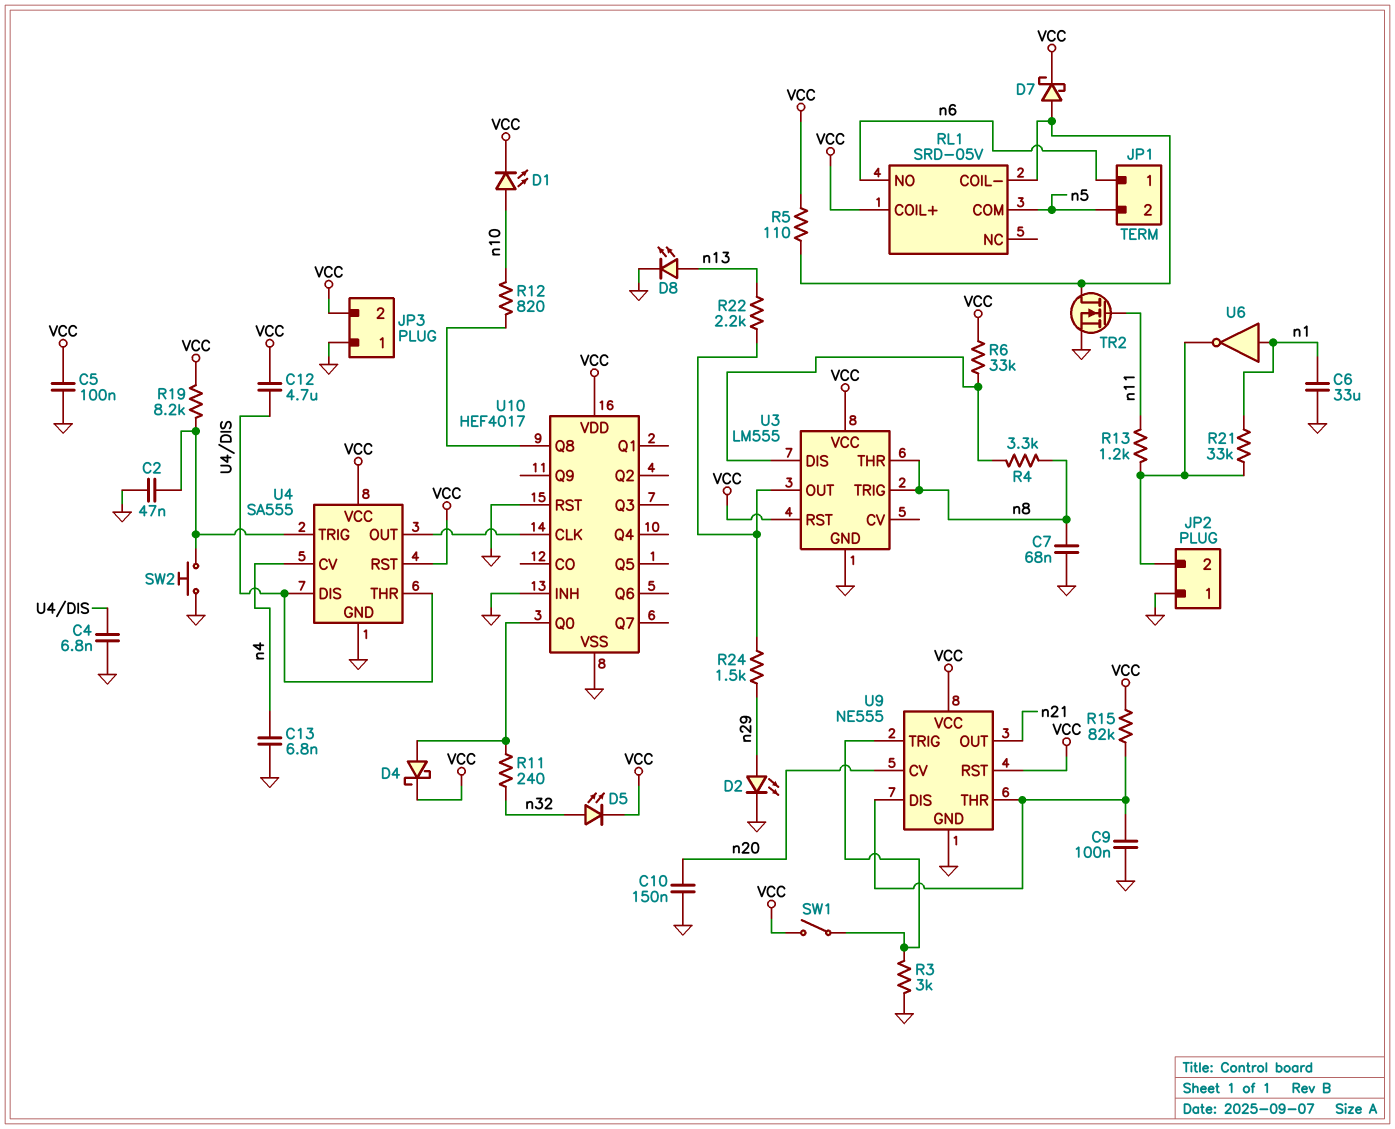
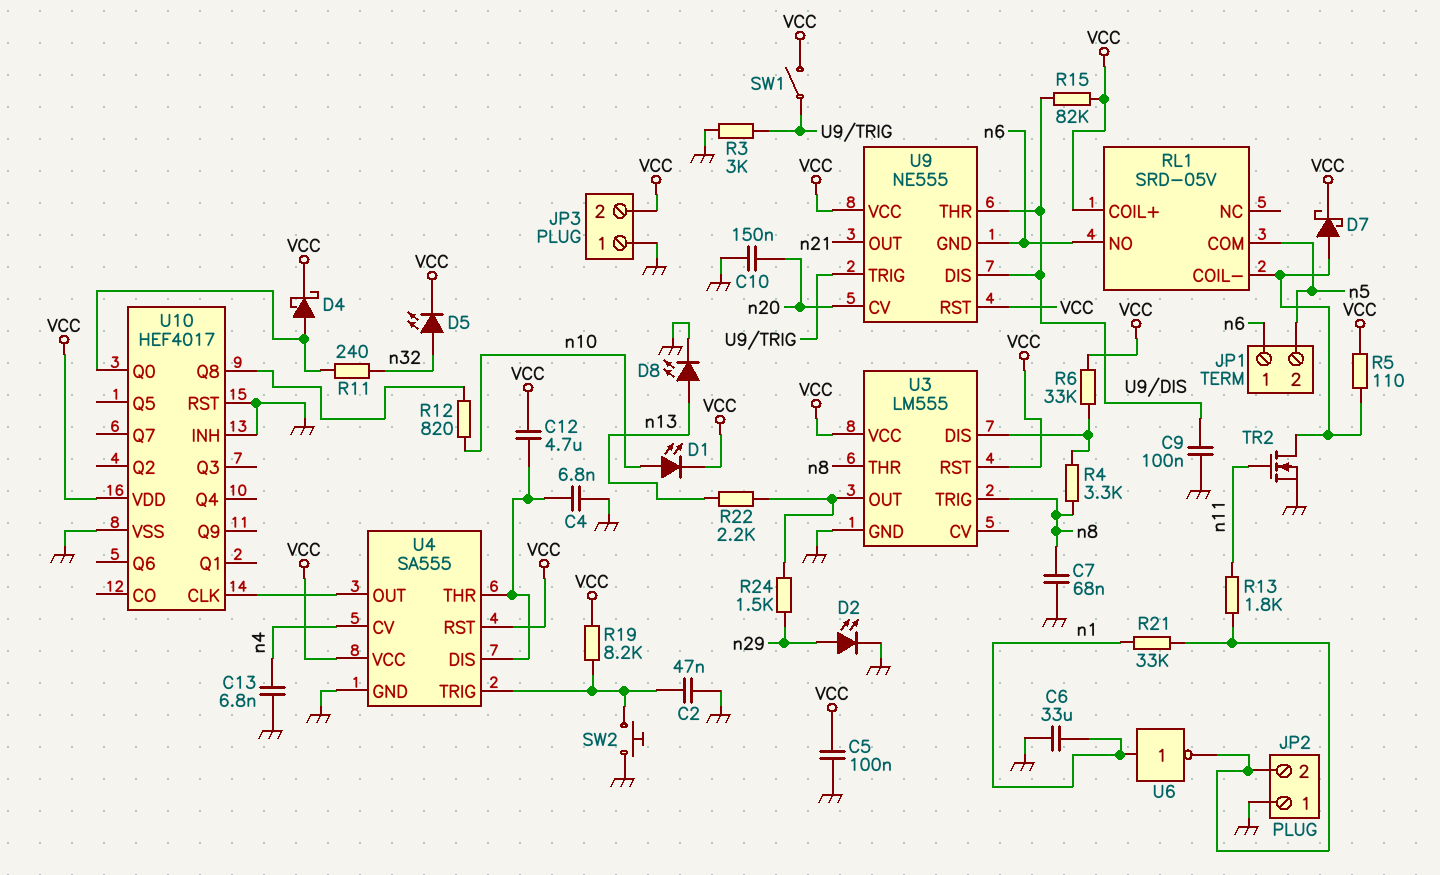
R13: 1.2k (JP2/2, n11) -> 1.8k (JP2/2, n11)
U9 pin GND: GND -> n6

